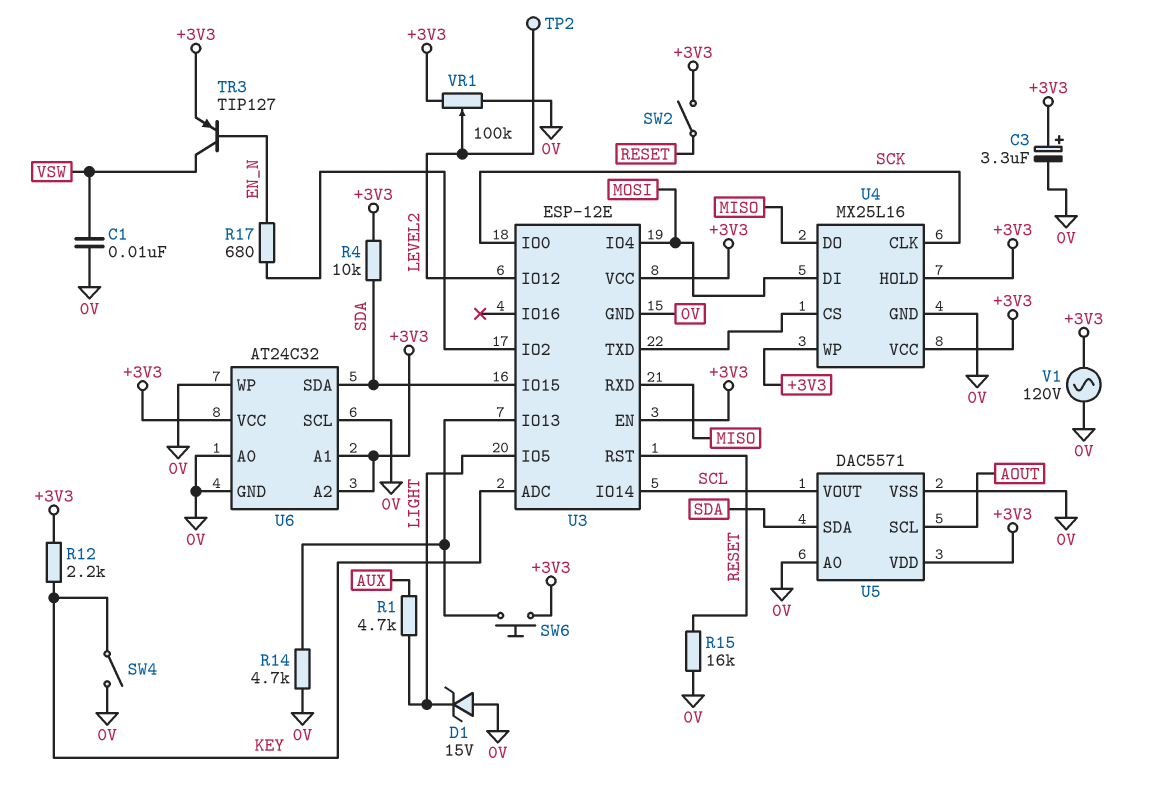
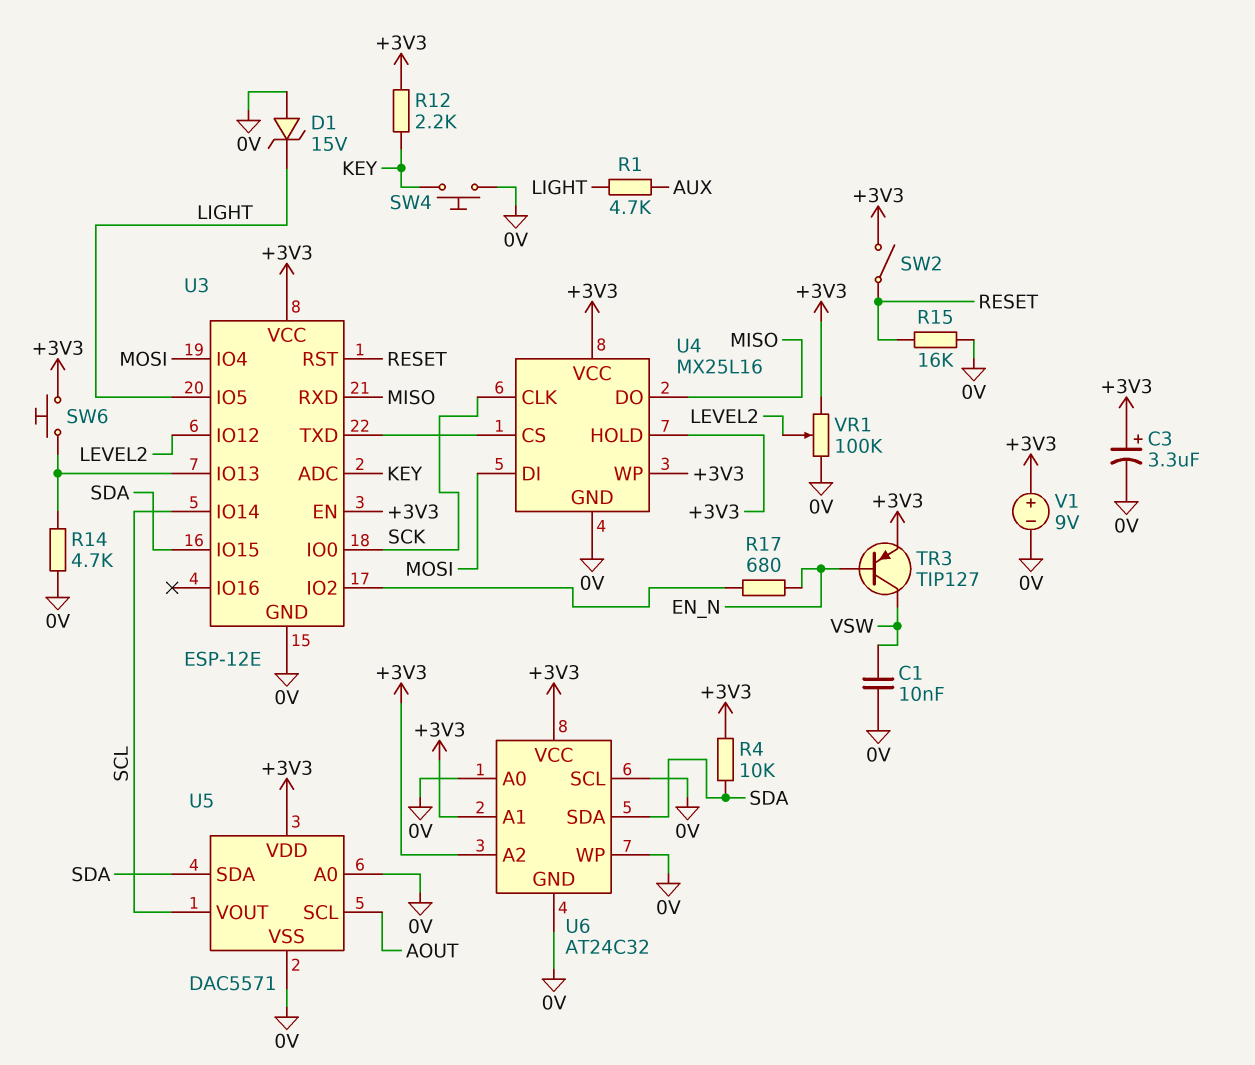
SW4: switch (0V, KEY) -> button (0V, KEY)
TP2: test point (LEVEL2) -> none
V1: AC 120V (+3V3, 0V) -> 9V (plus +3V3, minus 0V)

